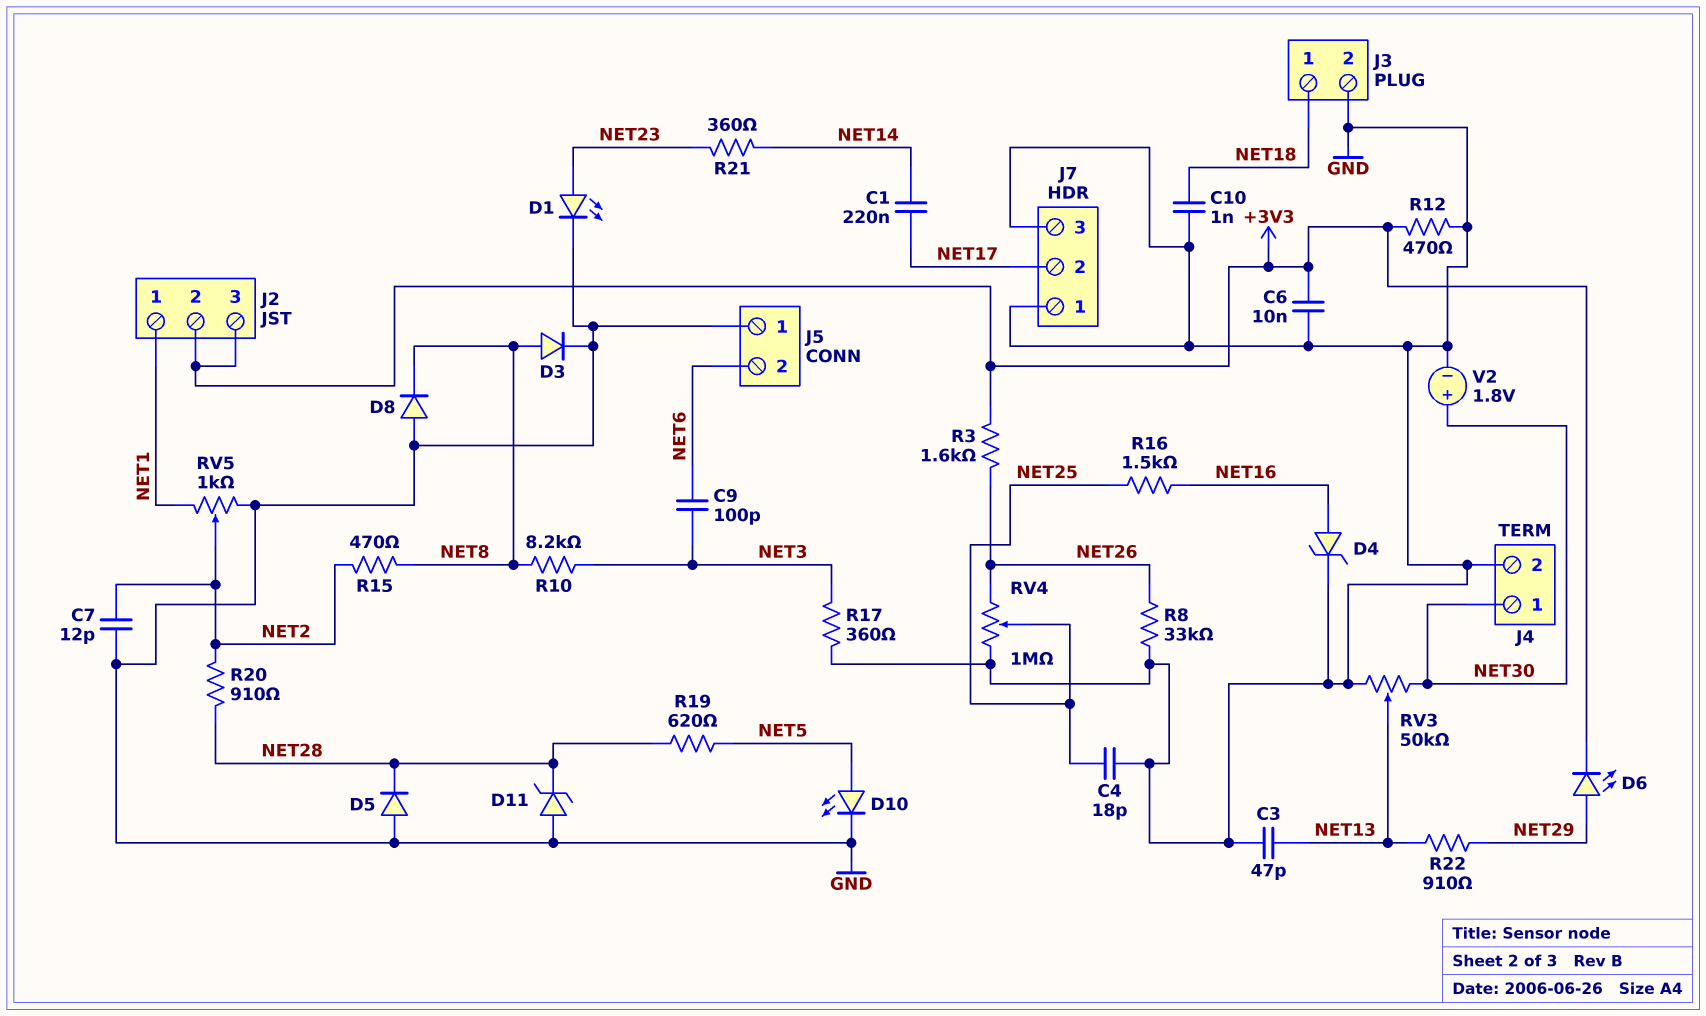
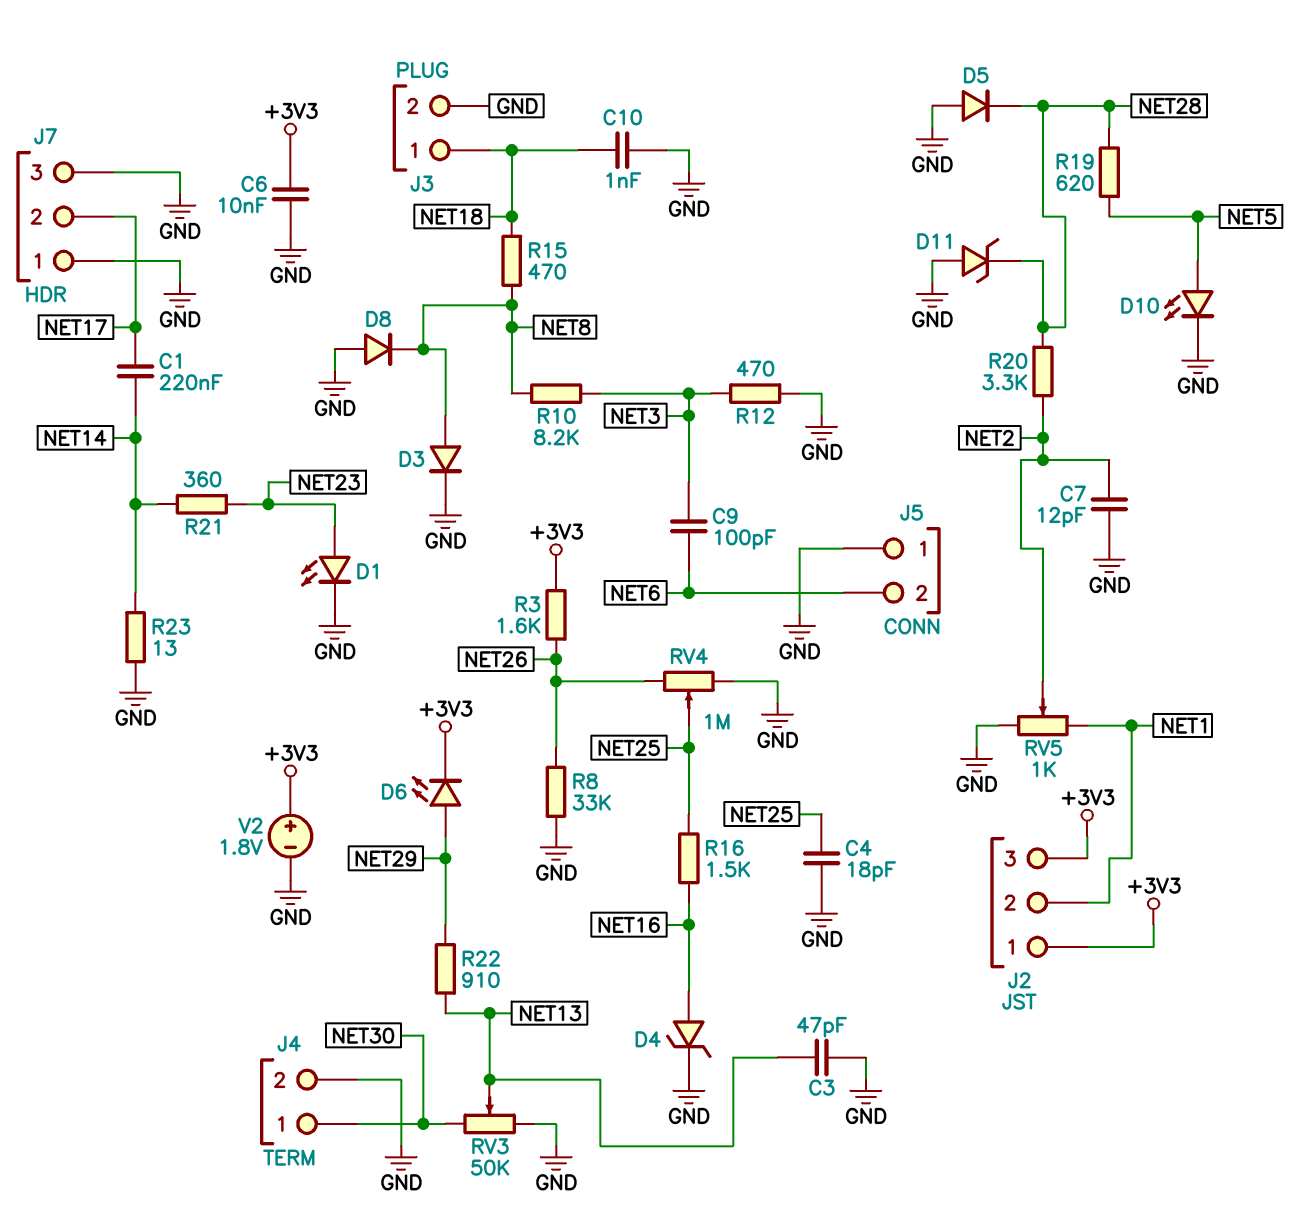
J2 pin 1: NET1 -> +3V3
J2 pin 2: +3V3 -> NET1
R12: 470 (+3V3, GND) -> 470 (GND, NET3)
R15: 470 (NET2, NET8) -> 470 (NET8, NET18)
R17: 360 (GND, NET3) -> none
R20: 910 (NET2, NET28) -> 3.3k (NET2, NET28)
R23: none -> 13 (GND, NET14)
V2: 1.8V (plus NET30, minus GND) -> 1.8V (plus +3V3, minus GND)

